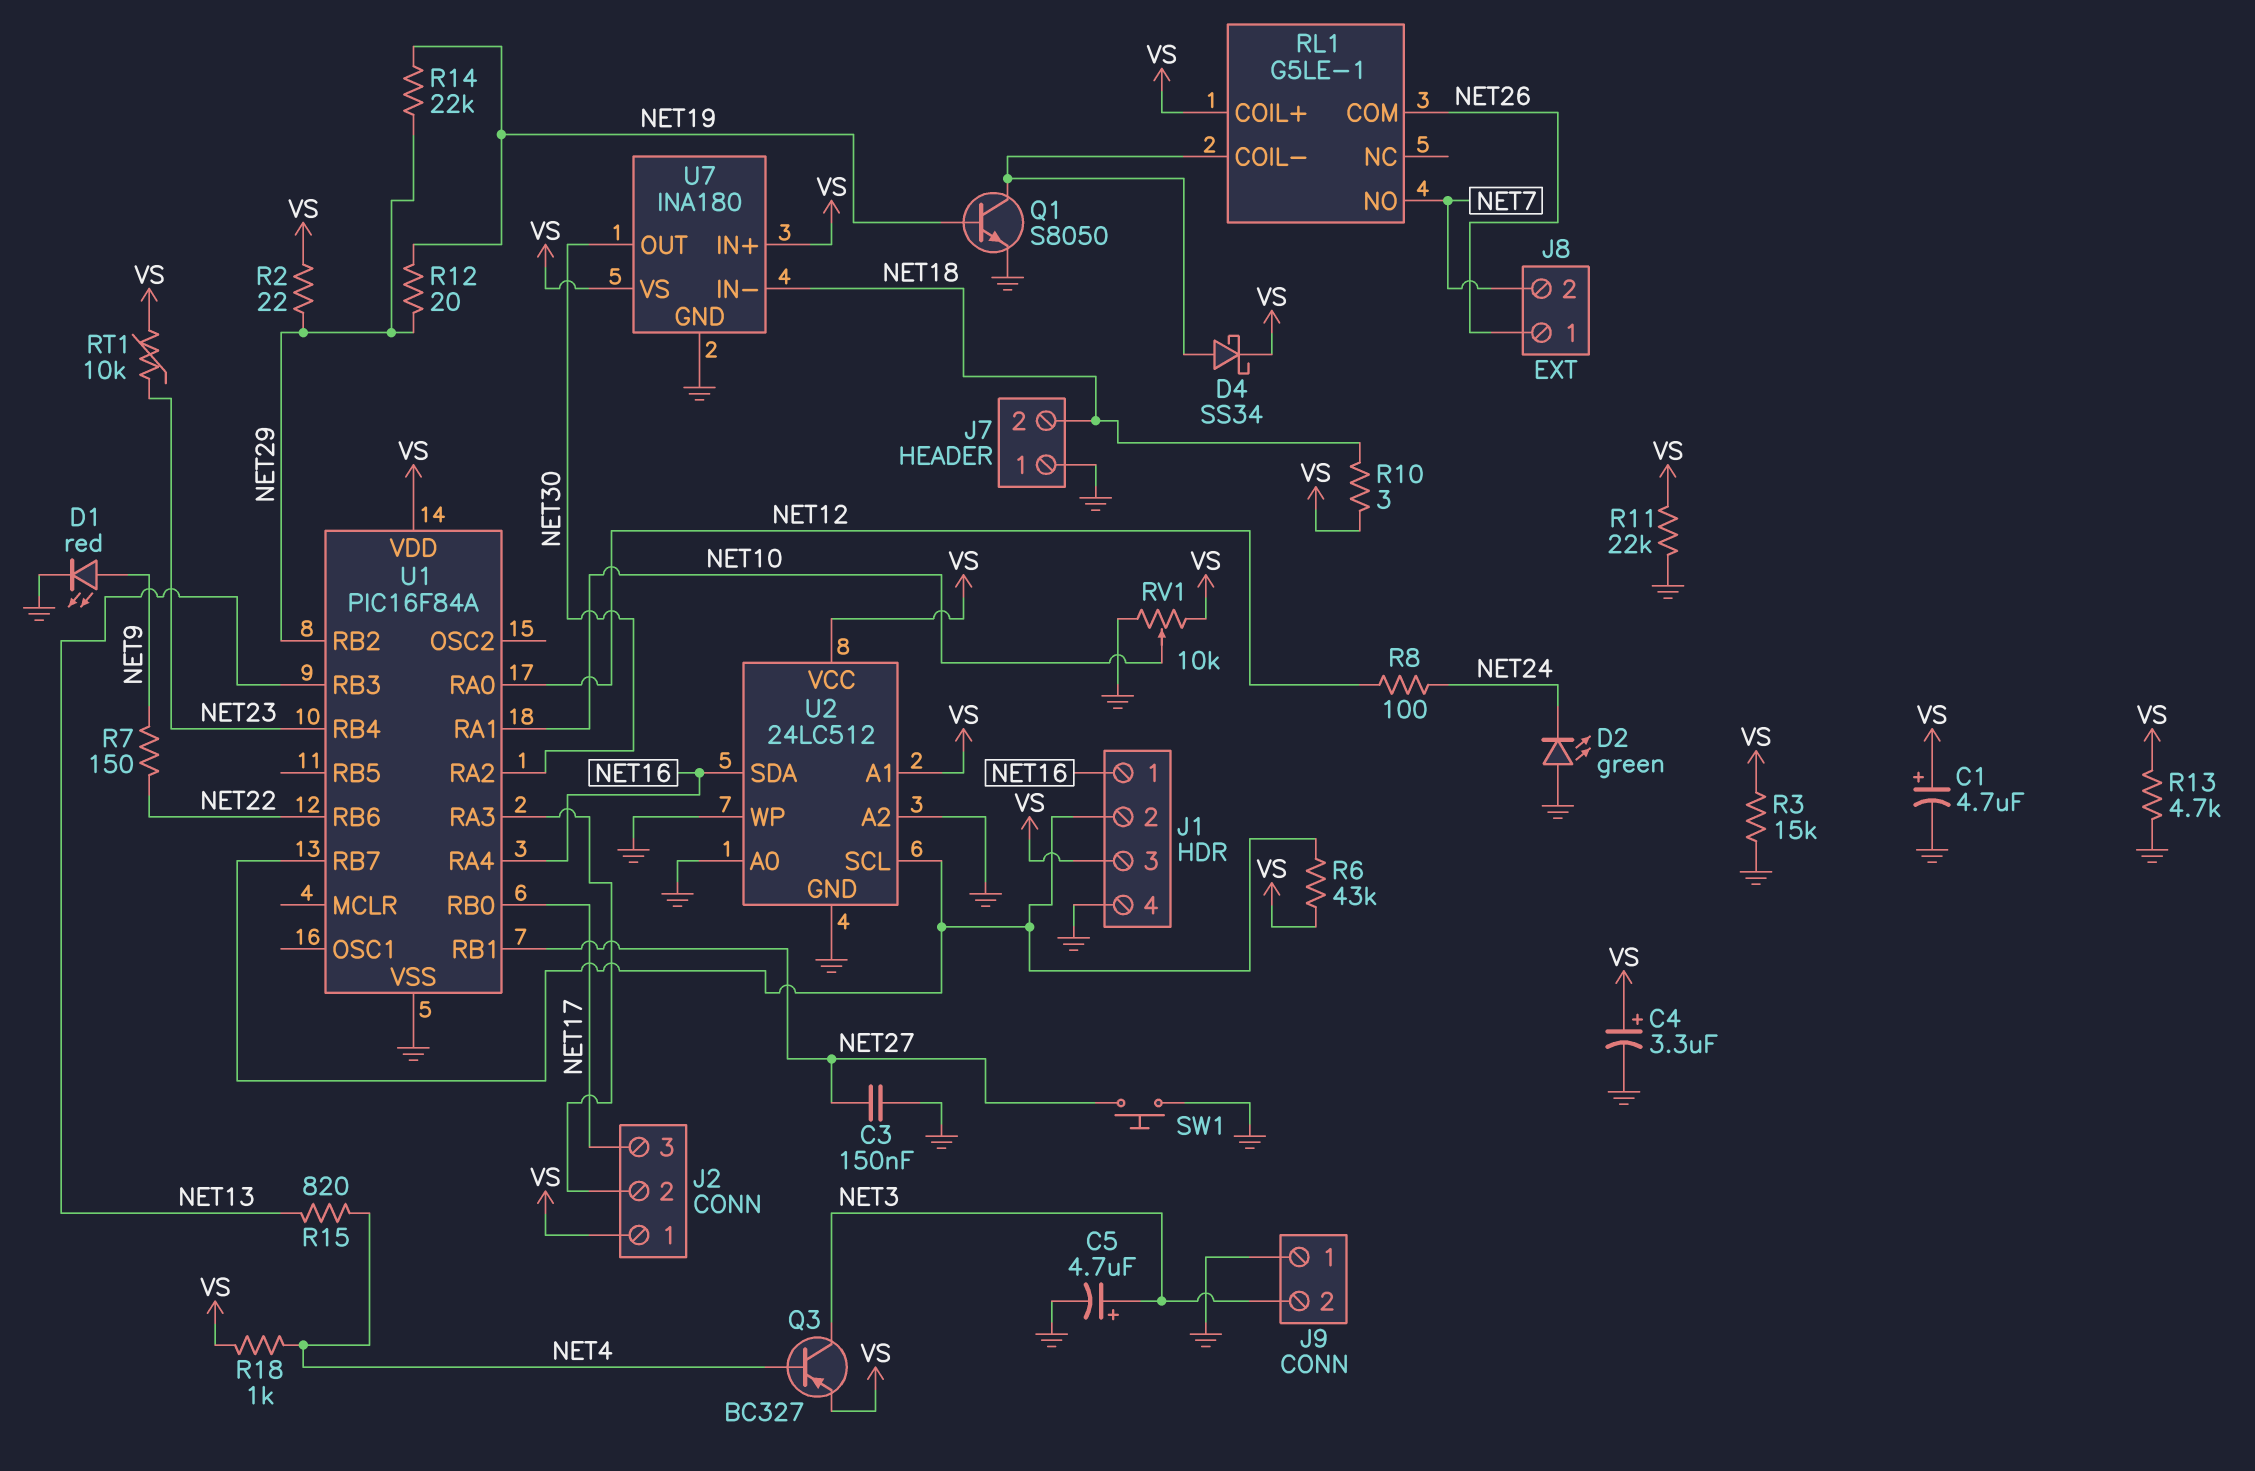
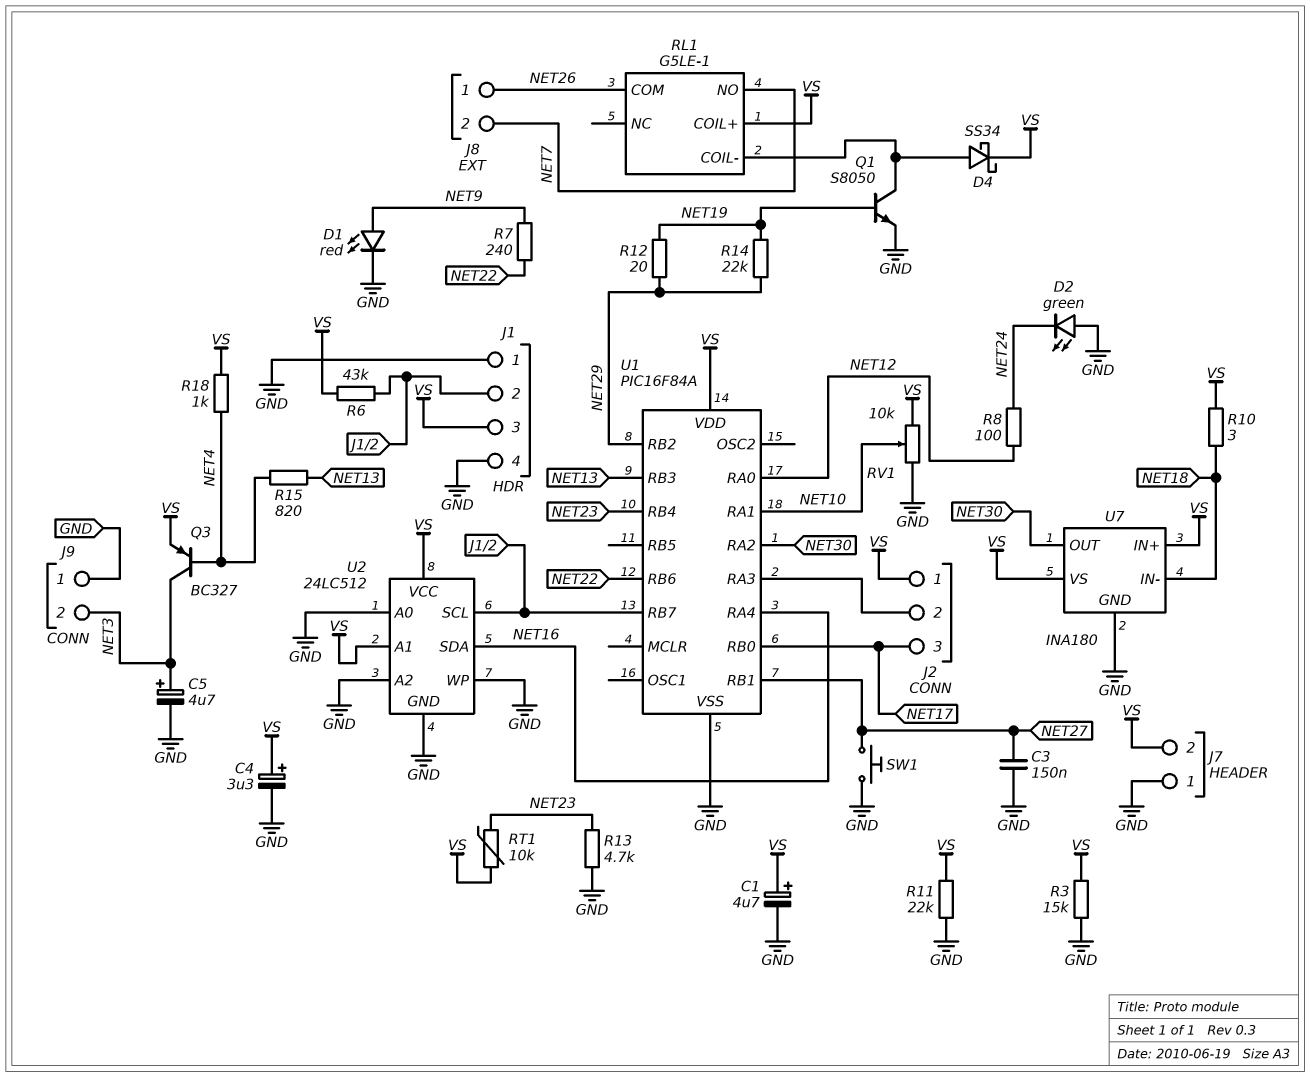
J1 pin 1: NET16 -> GND
J7 pin 2: NET18 -> VS
R2: 22 (NET29, VS) -> none
R7: 150 (NET9, NET22) -> 240 (NET9, NET22)
R13: 4.7k (GND, VS) -> 4.7k (GND, NET23)

